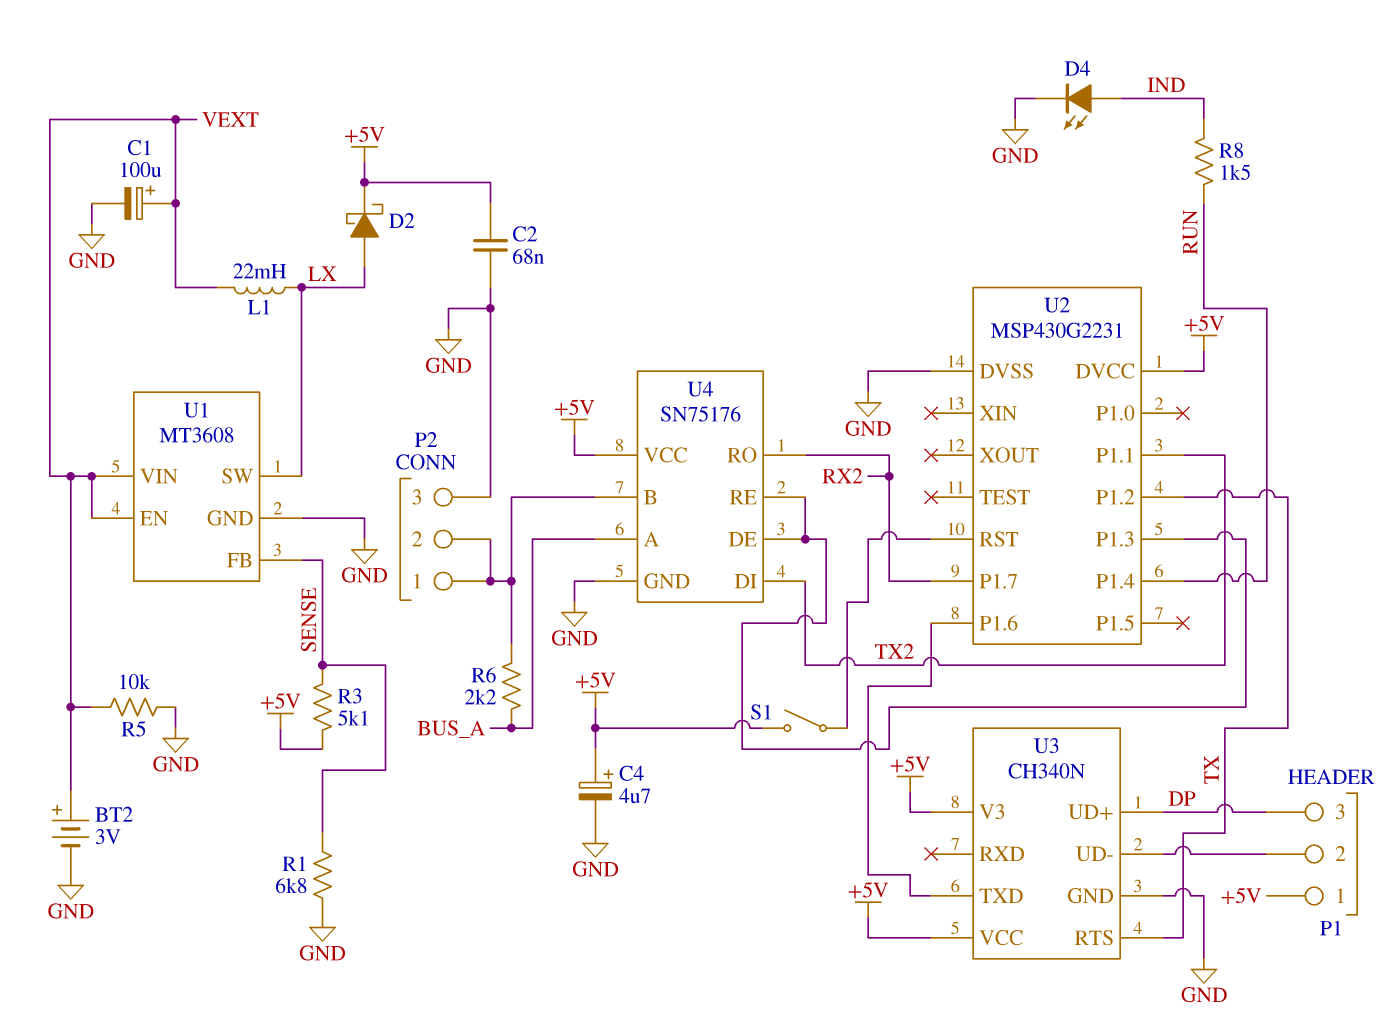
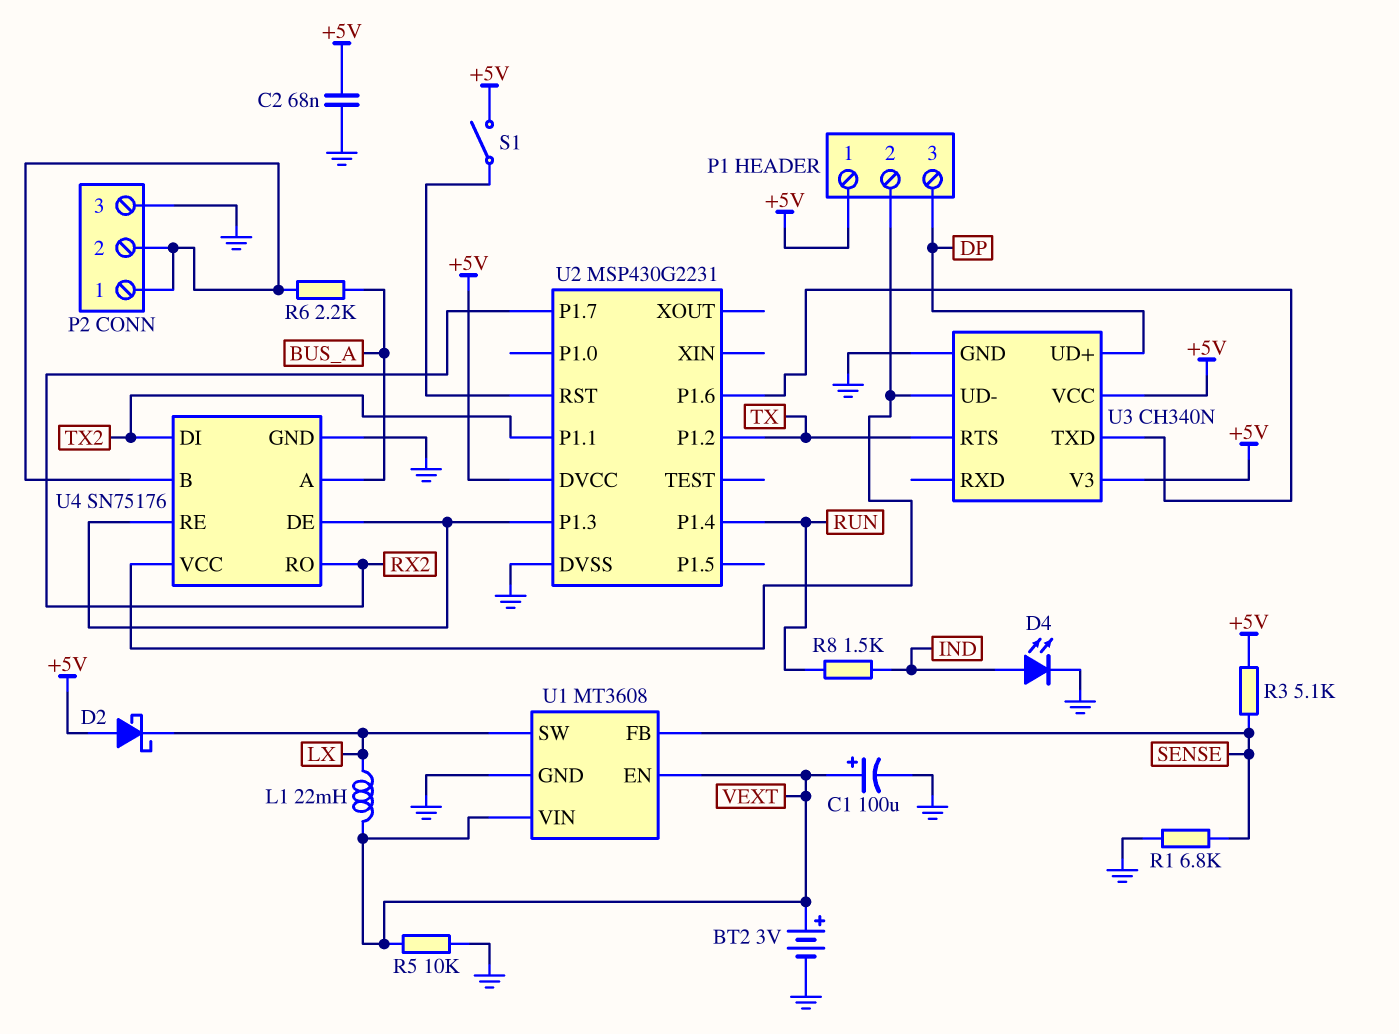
C4: 4.7uF (plus +5V, minus GND) -> none
D2: schottky (A LX, K +5V) -> schottky (A +5V, K LX)
U4 pin VCC: +5V -> P1/2

